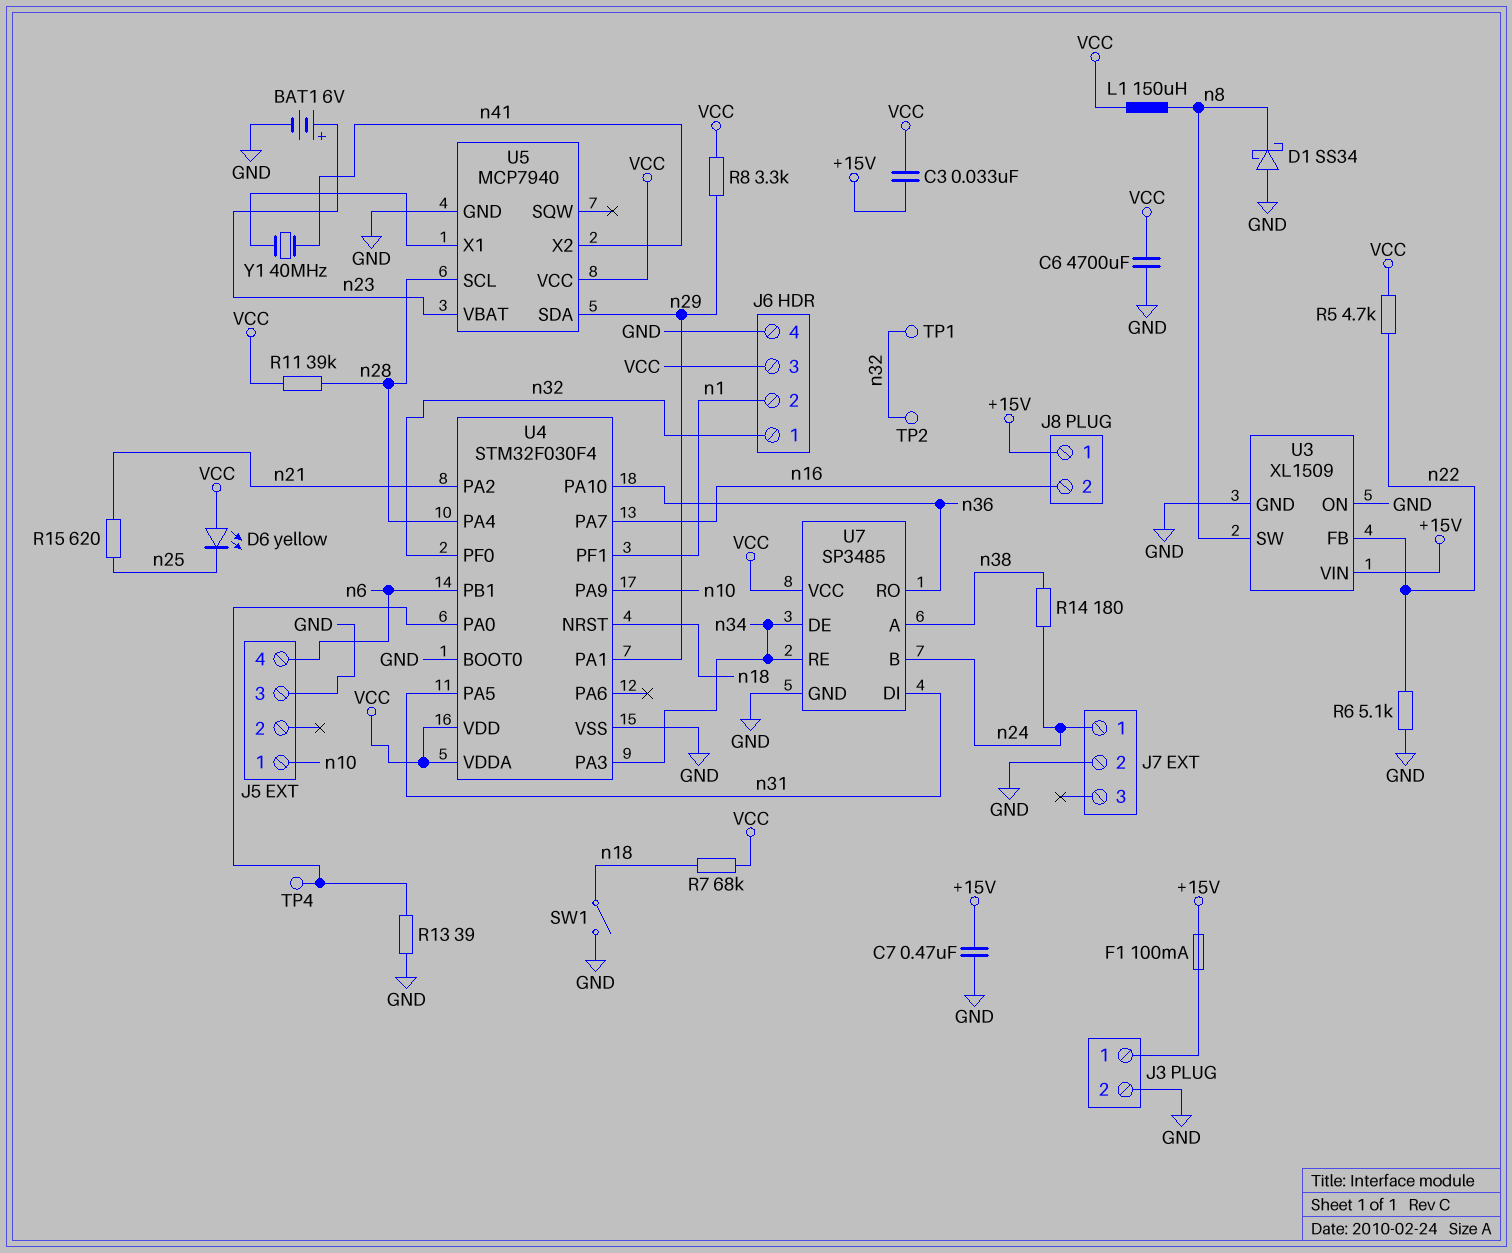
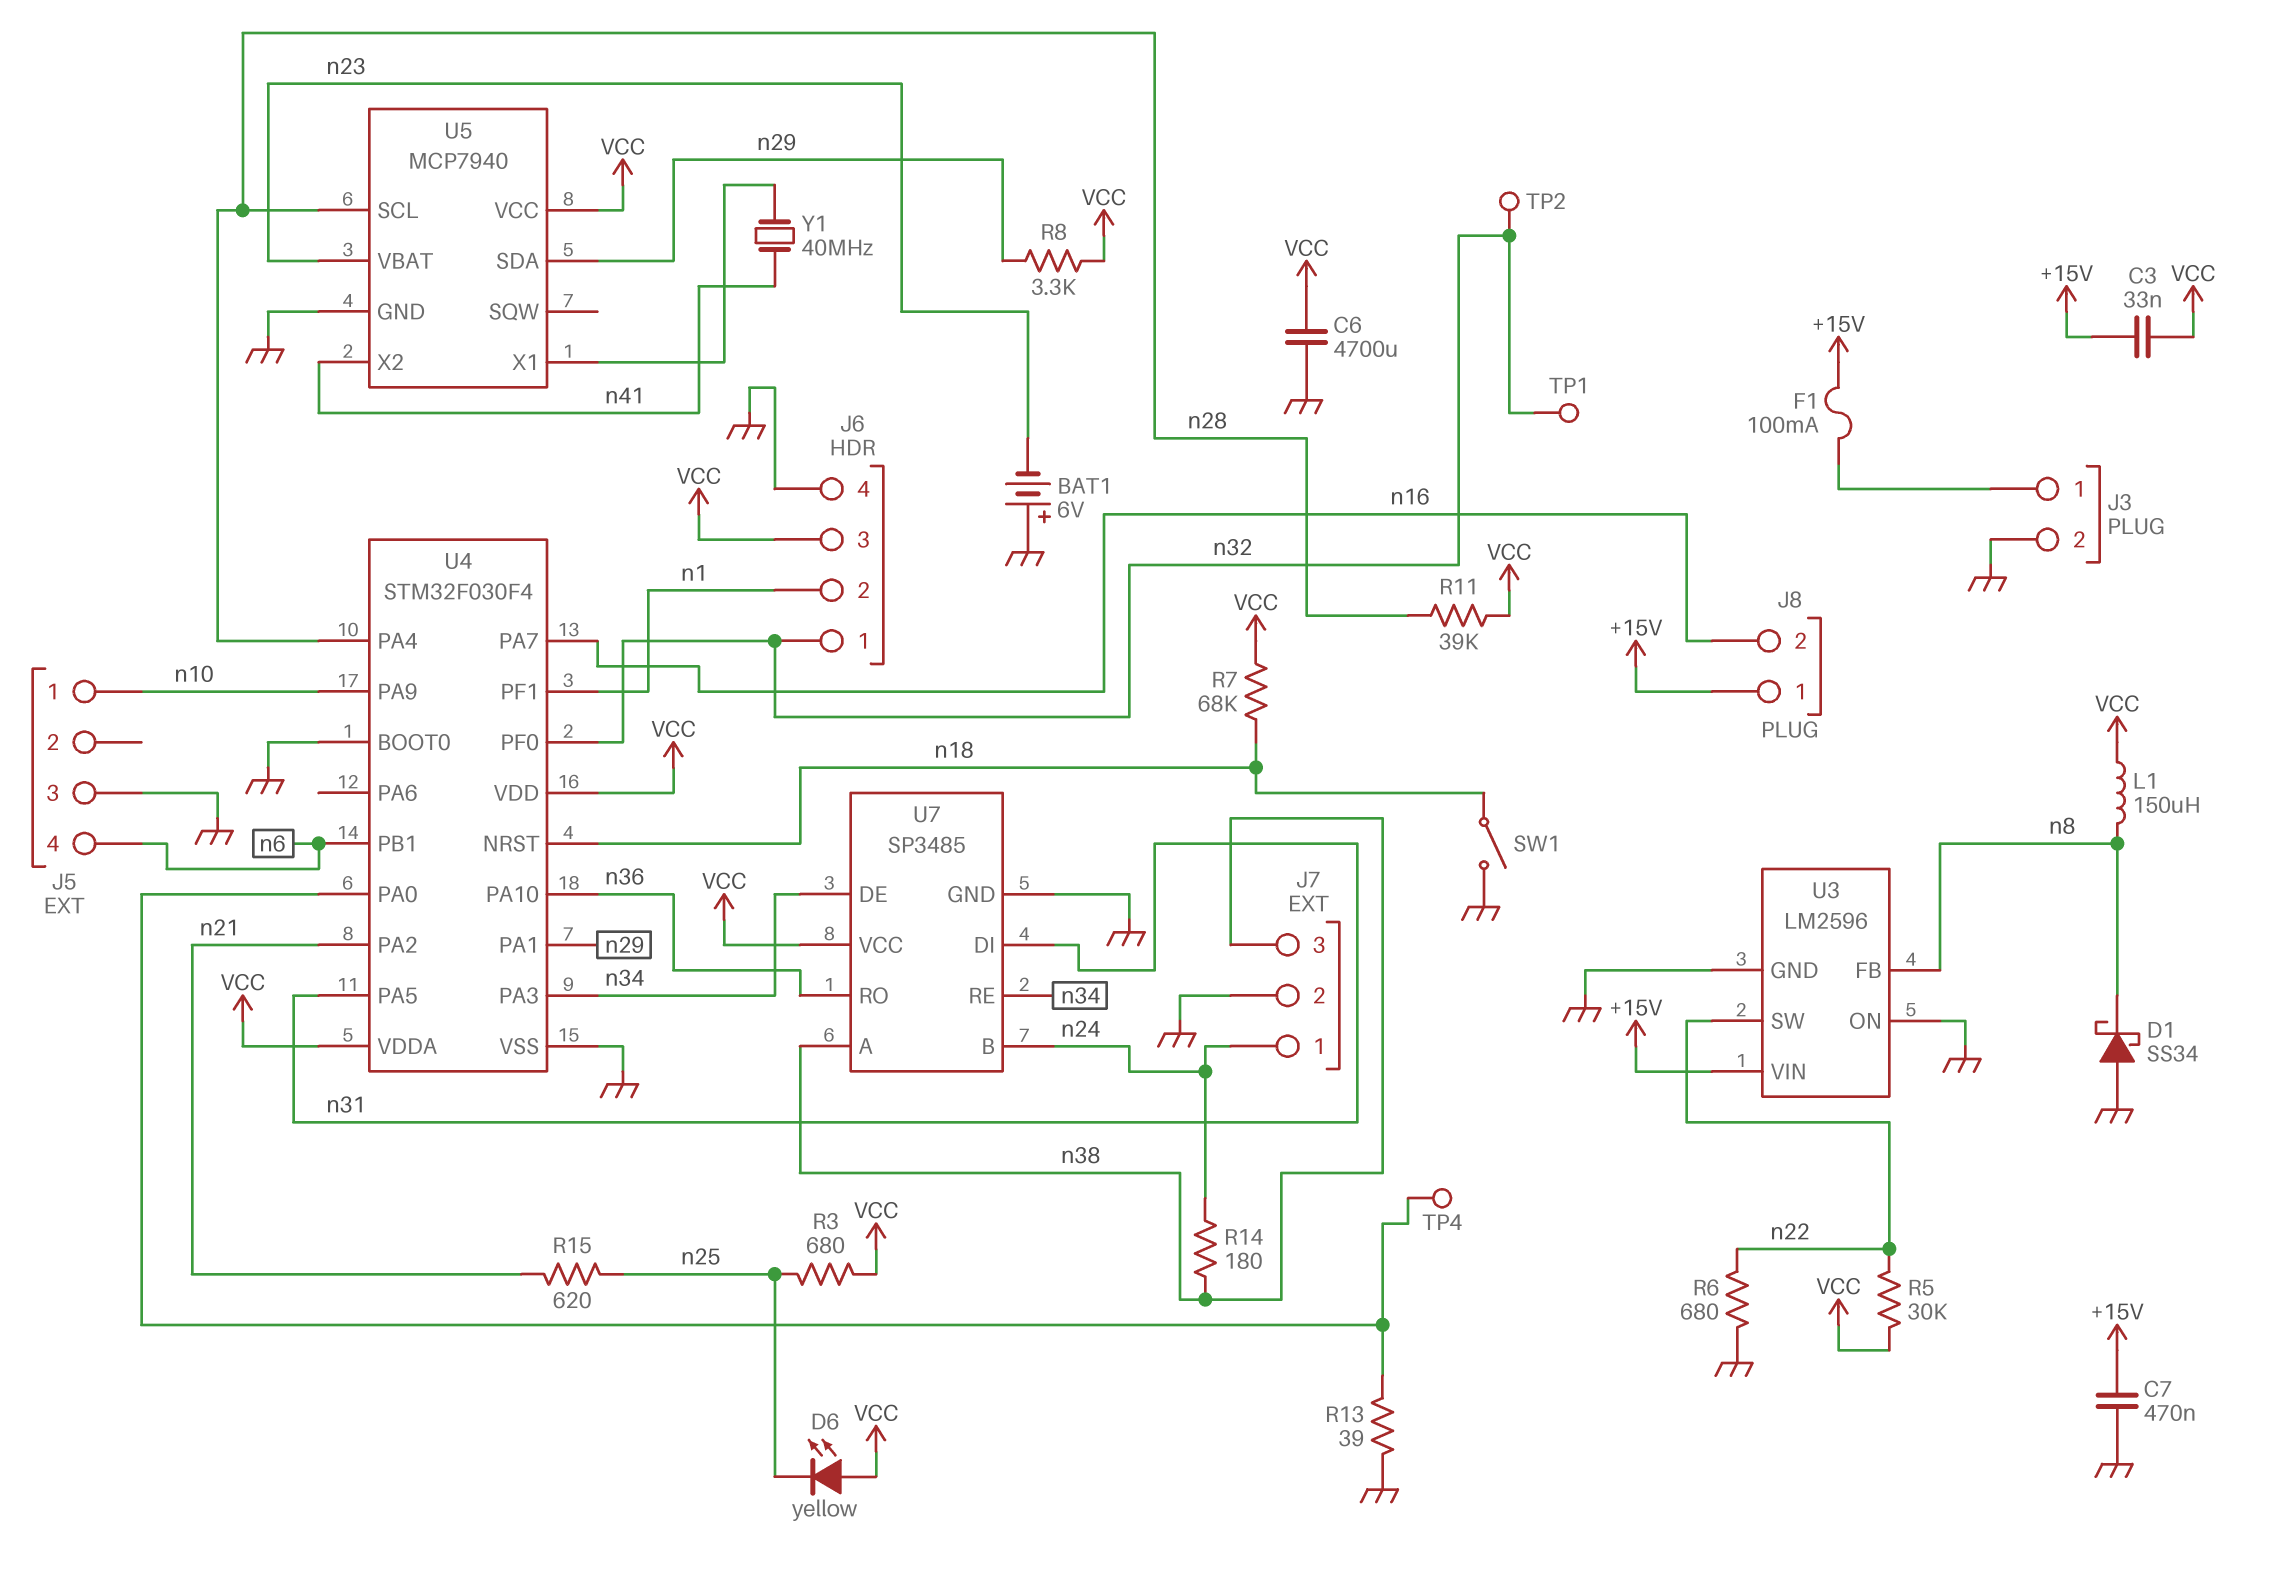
BAT1: 6V (plus n23, minus GND) -> 6V (plus GND, minus n23)
J7 pin 3: none -> n38
R3: none -> 680 (VCC, n25)
R5: 4.7k (VCC, n22) -> 30k (VCC, n22)
R6: 5.1k (GND, n22) -> 680 (GND, n22)
U3: XL1509 -> LM2596
U3 pin FB: n22 -> n8
U3 pin SW: n8 -> n22

